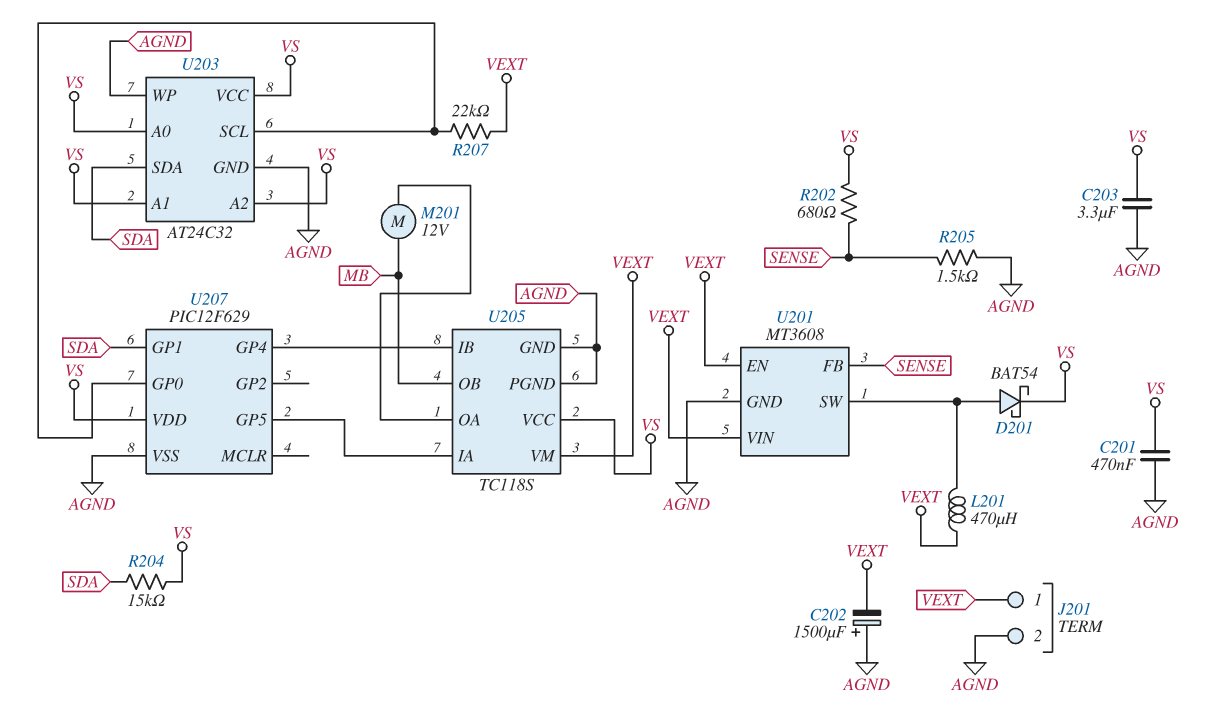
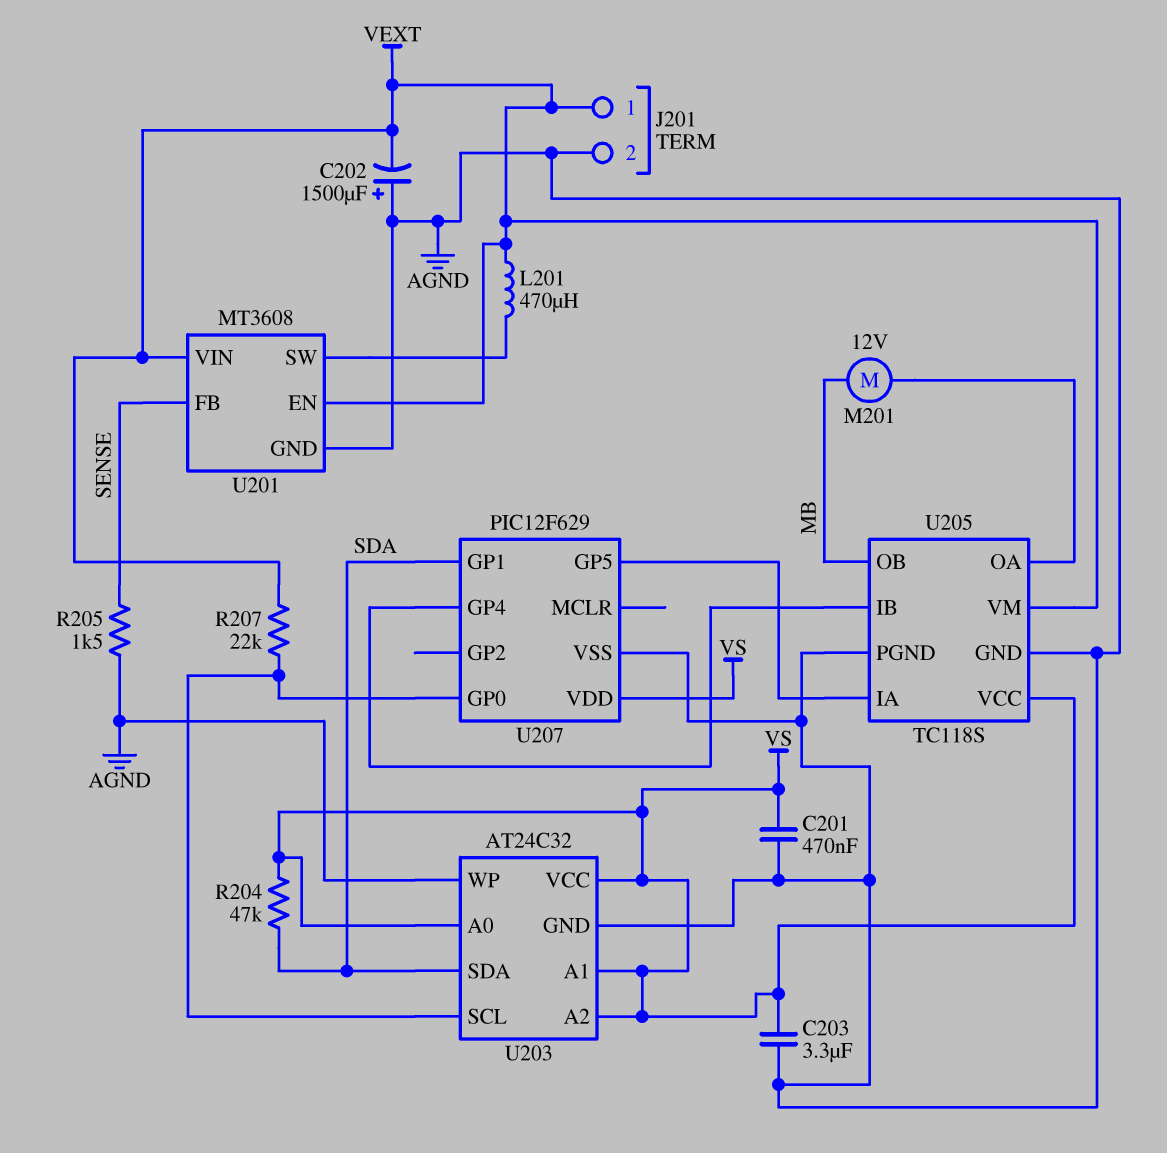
D201: schottky BAT54 (A U201/SW, K VS) -> none
R202: 680 (SENSE, VS) -> none
R204: 15k (SDA, VS) -> 47k (SDA, VS)

